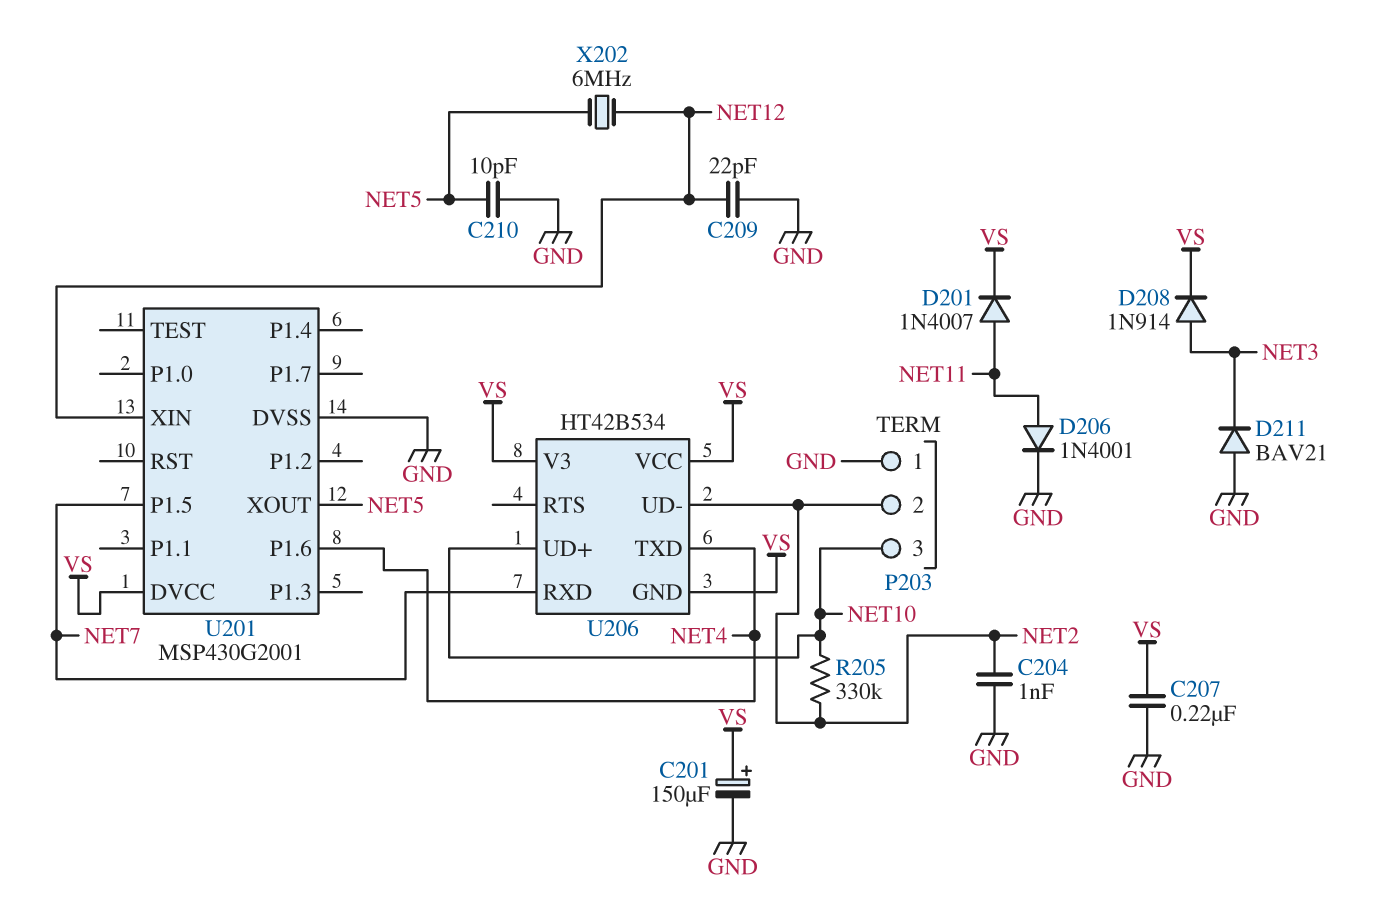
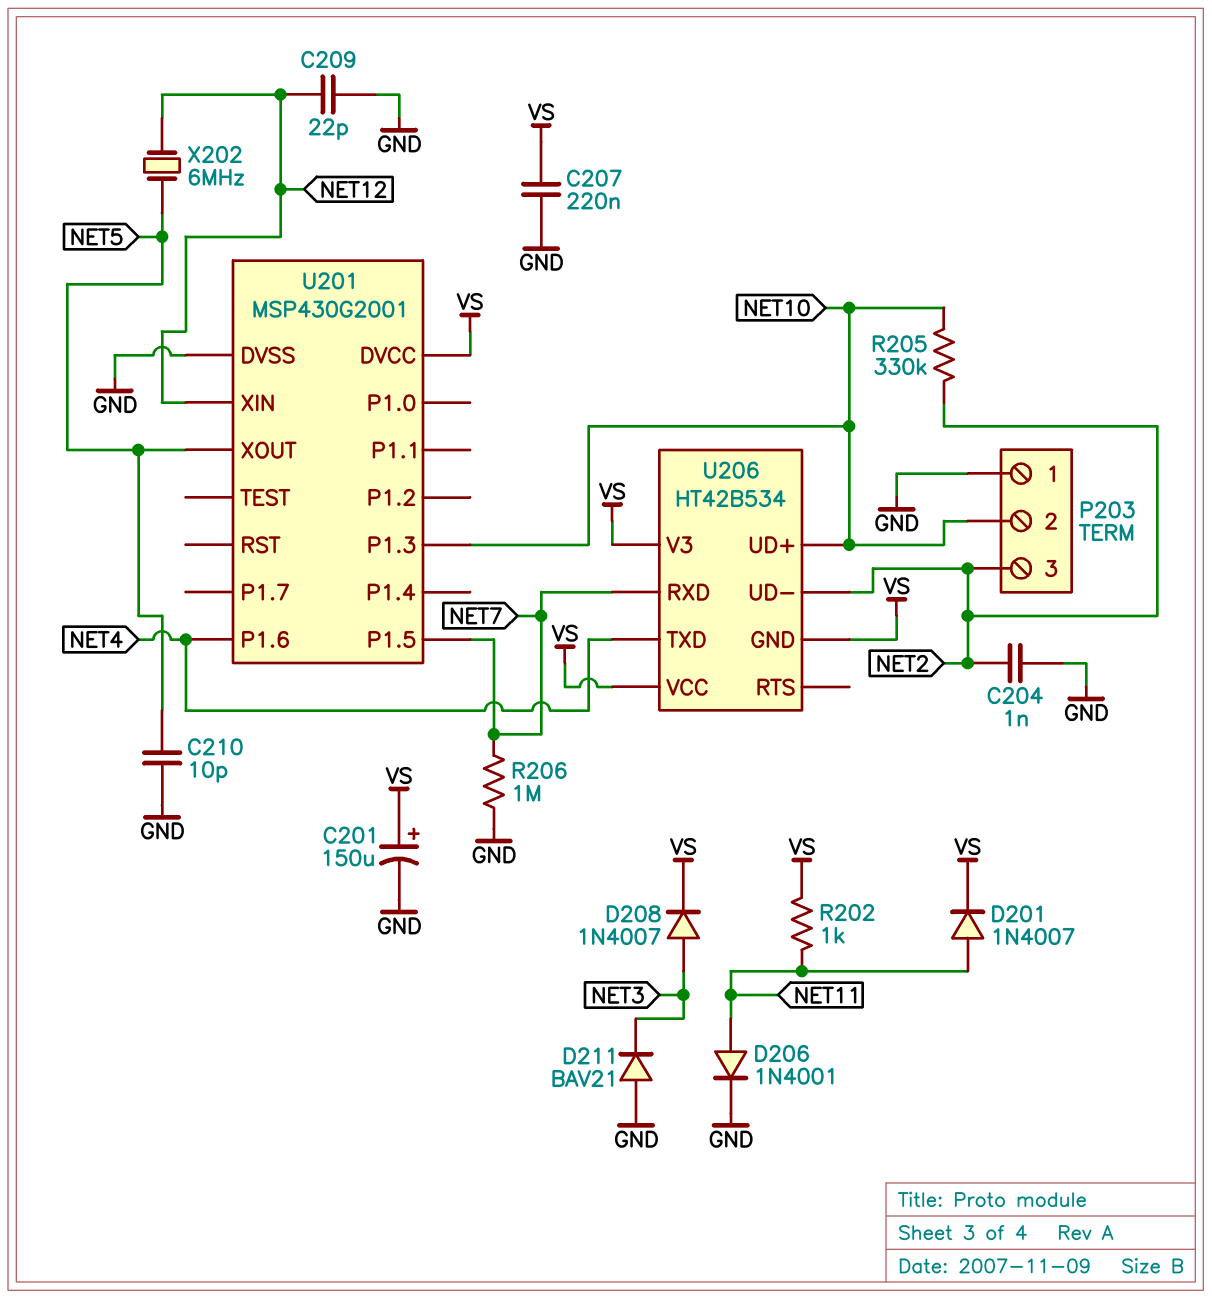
D208: diode 1N914 (A NET3, K VS) -> diode 1N4007 (A NET3, K VS)
P203 pin 2: NET2 -> NET10
P203 pin 3: NET10 -> NET2
R202: none -> 1k (NET11, VS)
R206: none -> 1M (GND, NET7)
U201 pin P1.3: none -> NET10

